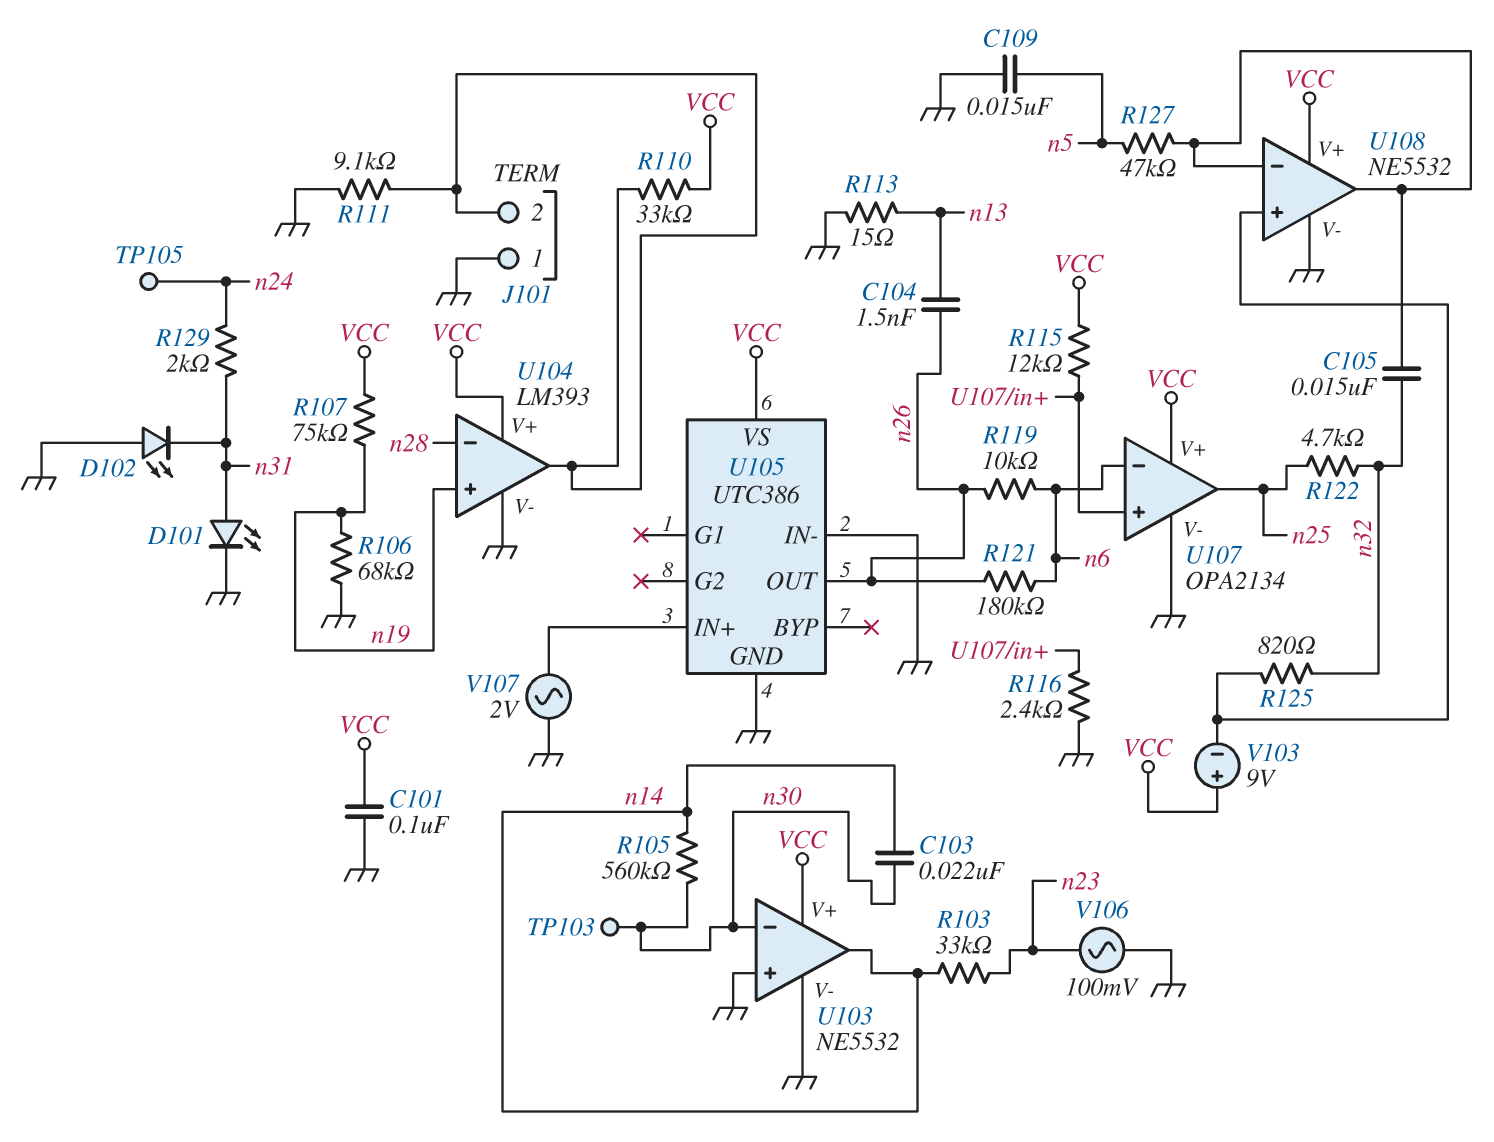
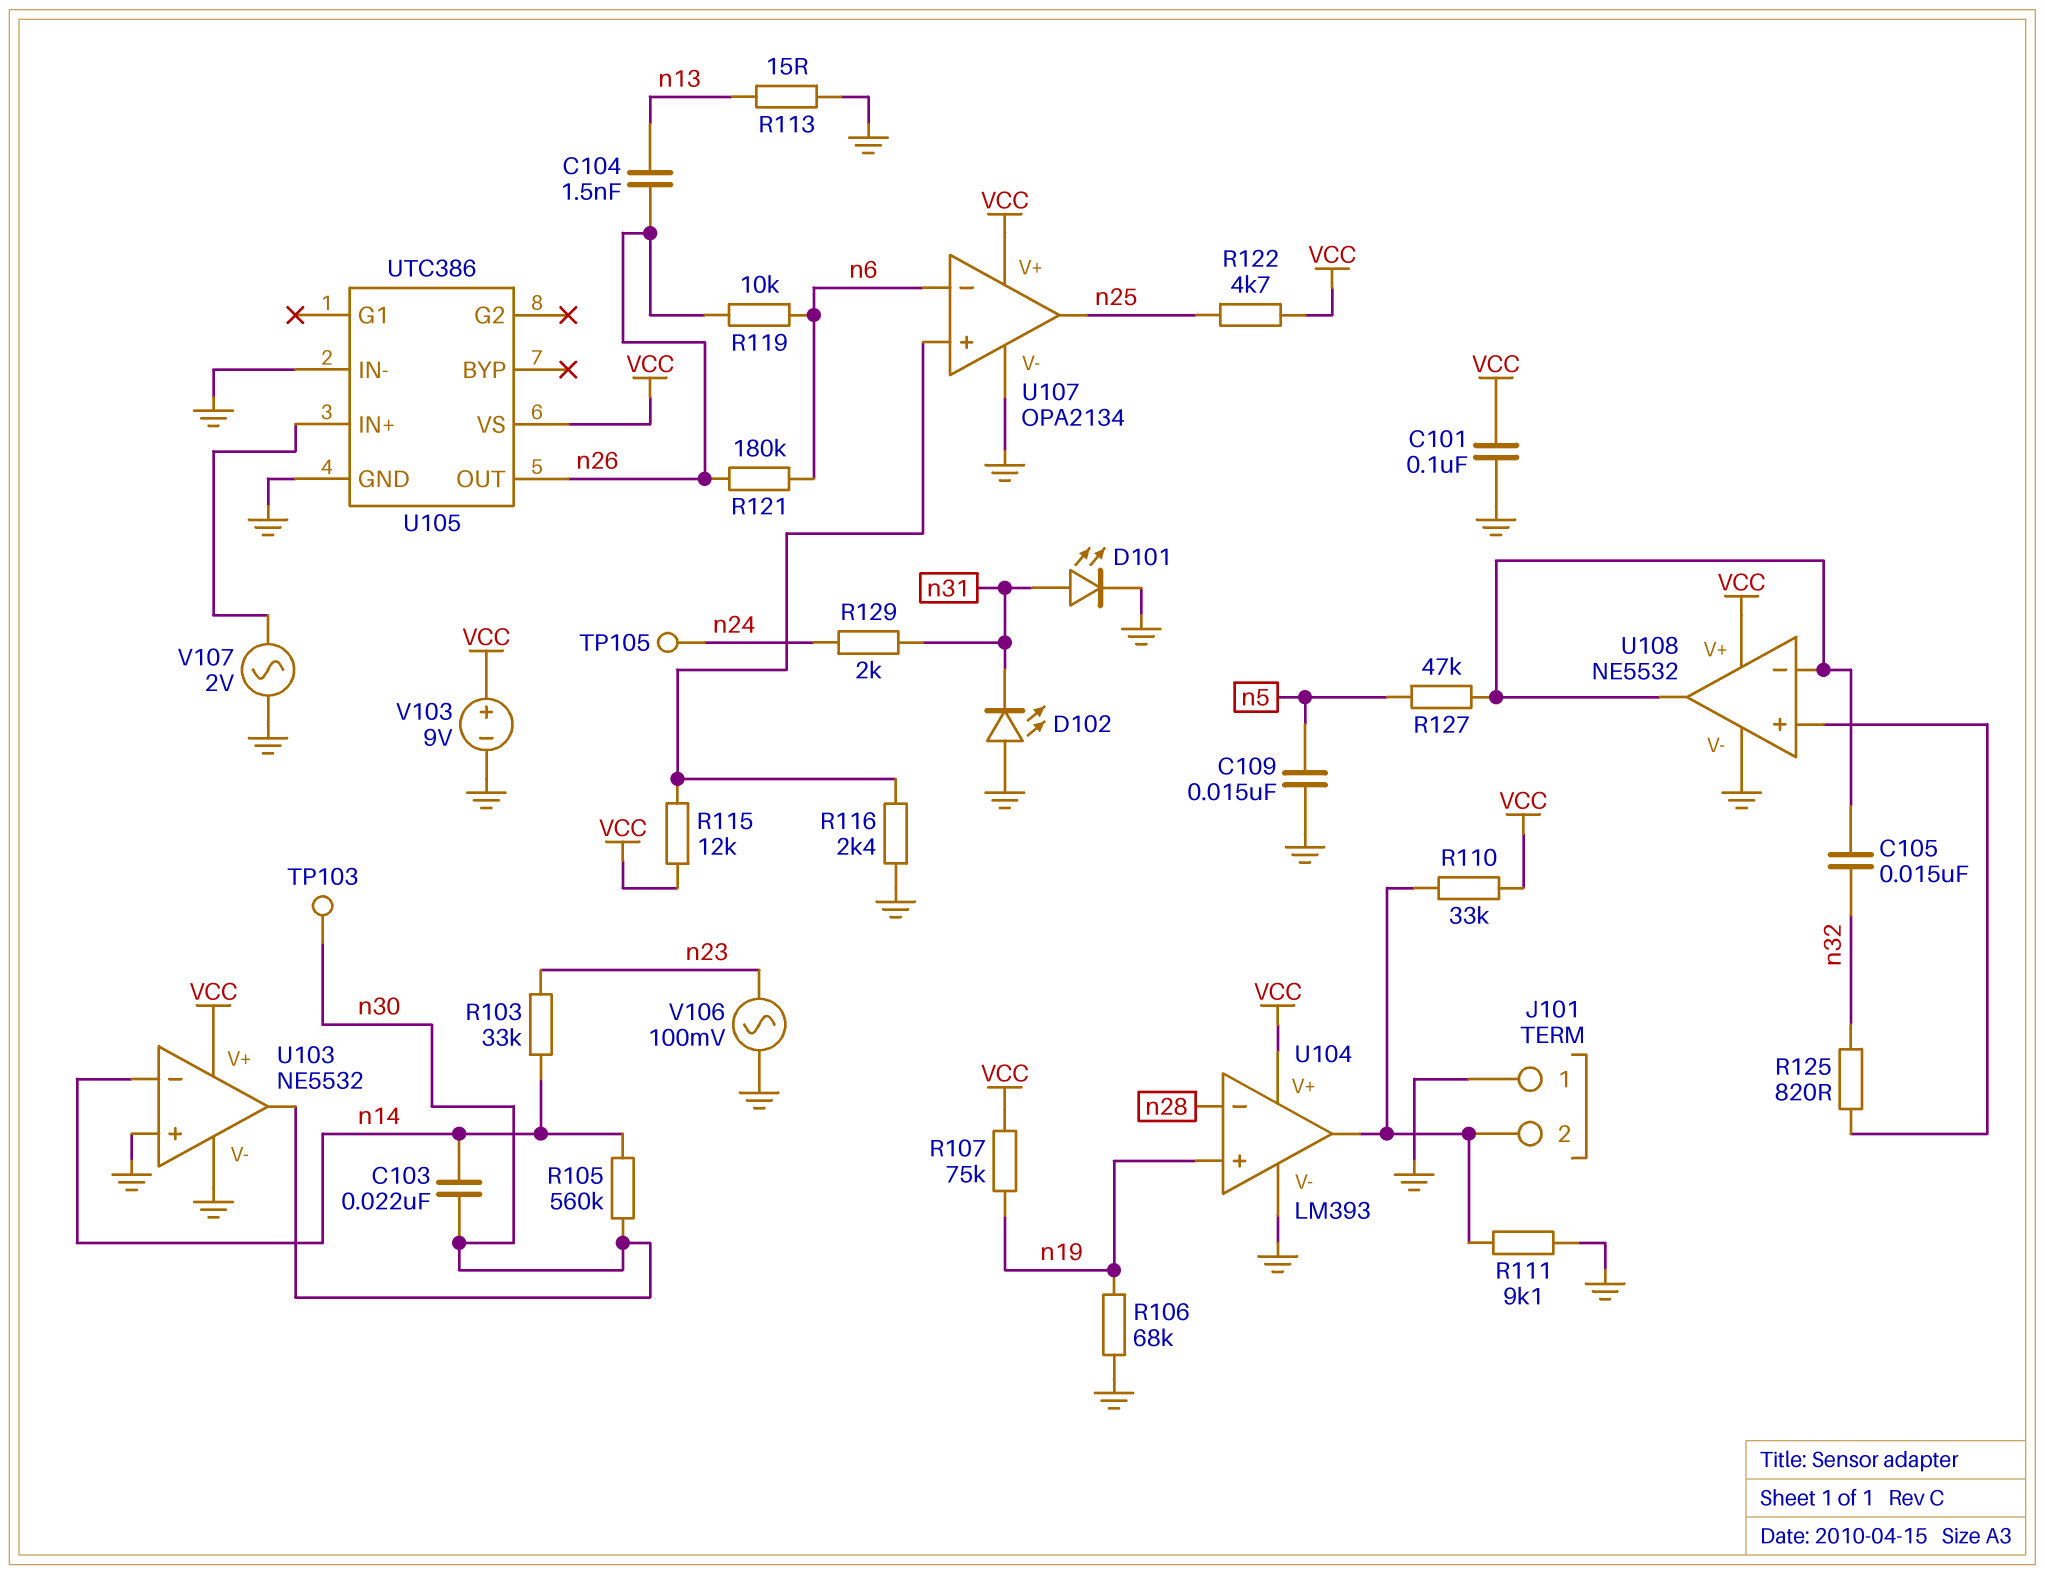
R122: 4.7k (n25, n32) -> 4.7k (VCC, n25)
U103 pin in-: n30 -> n14
U103 pin out: n14 -> n30
V103: 9V (plus VCC, minus U108/in+) -> 9V (plus VCC, minus GND)

